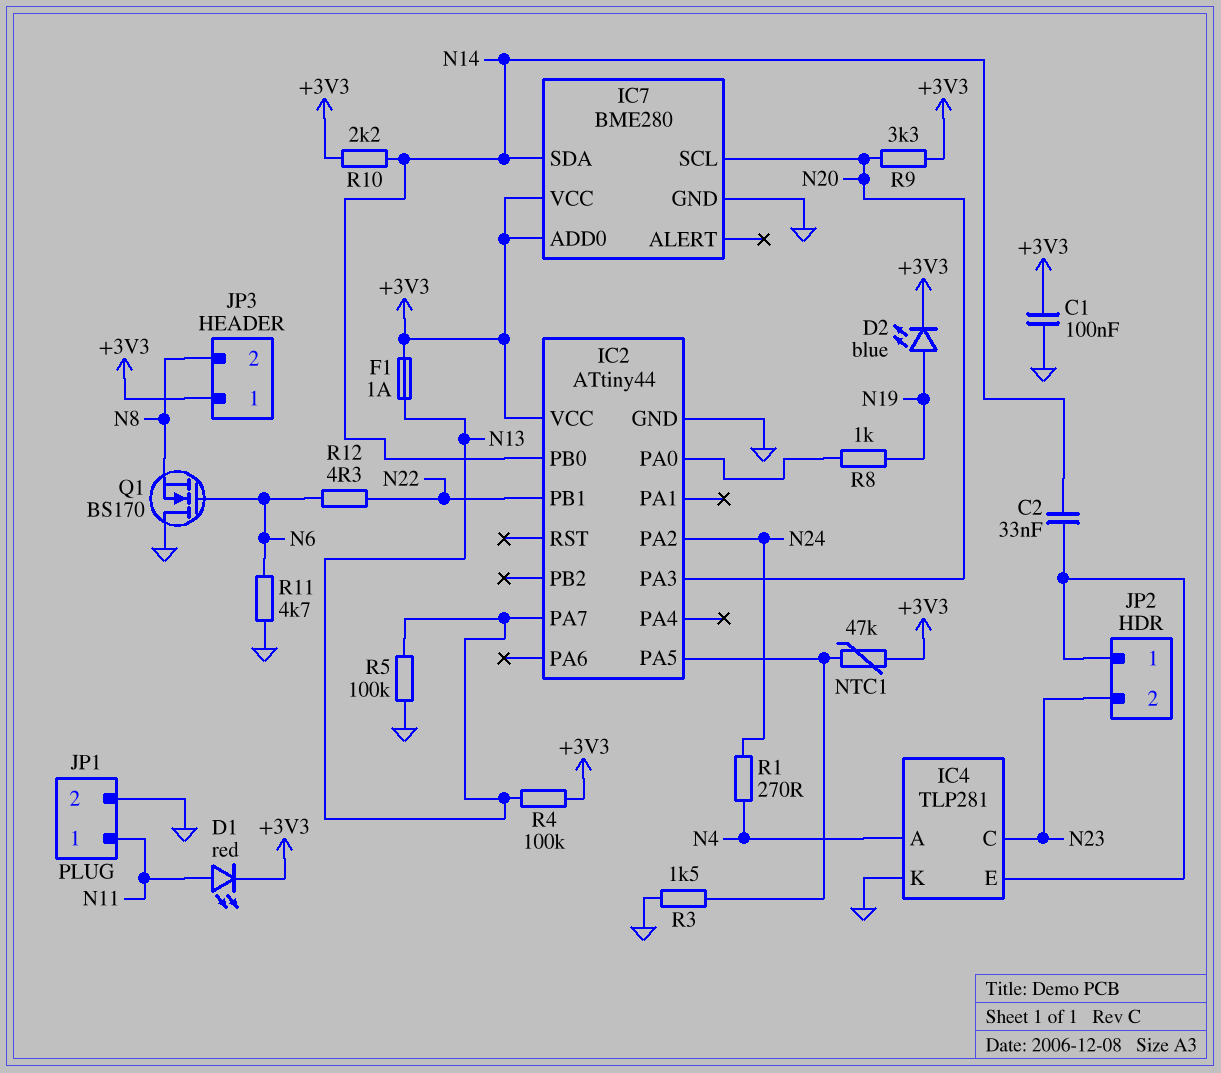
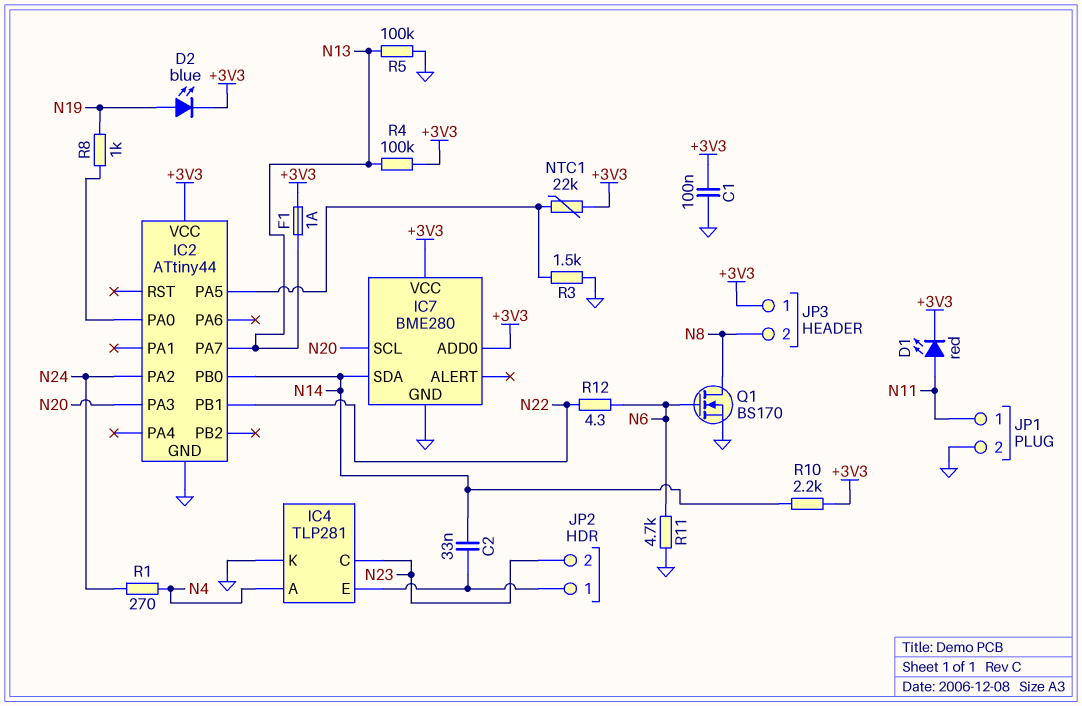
NTC1: 47k (+3V3, IC2/PA5) -> 22k (+3V3, IC2/PA5)
Q1: NMOS BS170 (G N6, D GND, S N8) -> NMOS BS170 (G N6, D N8, S GND)
R9: 3.3k (+3V3, N20) -> none

